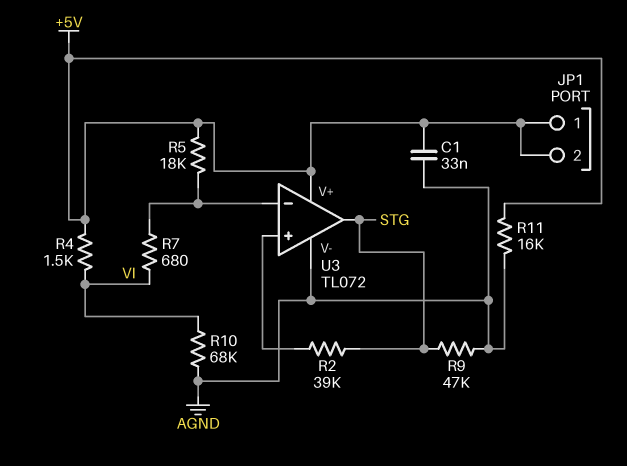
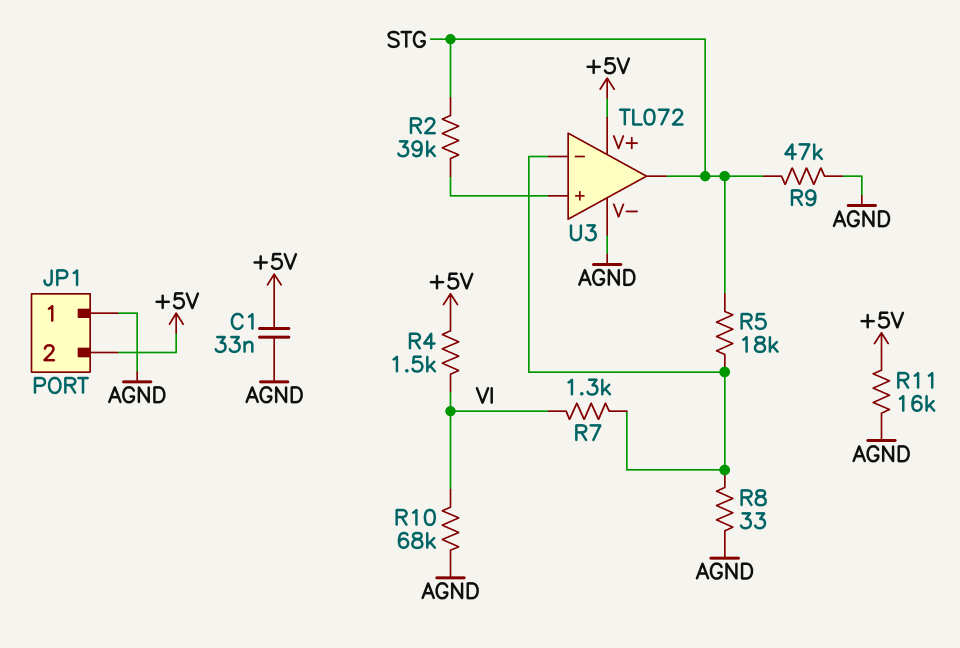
JP1 pin 1: +5V -> AGND
R5: 18k (+5V, U3/in-) -> 18k (STG, U3/in-)
R7: 680 (U3/in-, VI) -> 1.3k (U3/in-, VI)
R8: none -> 33 (AGND, U3/in-)

